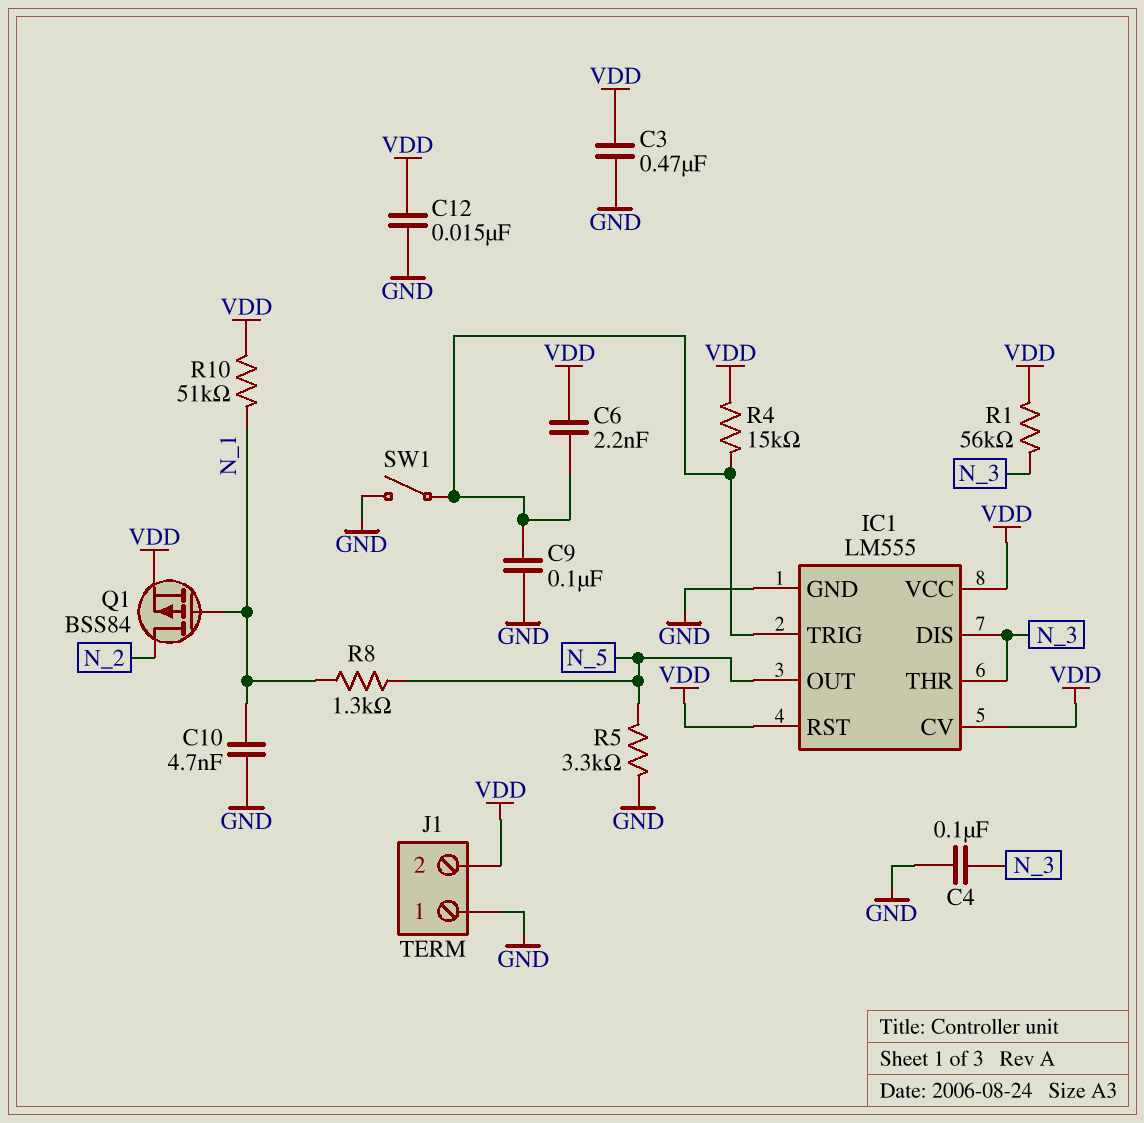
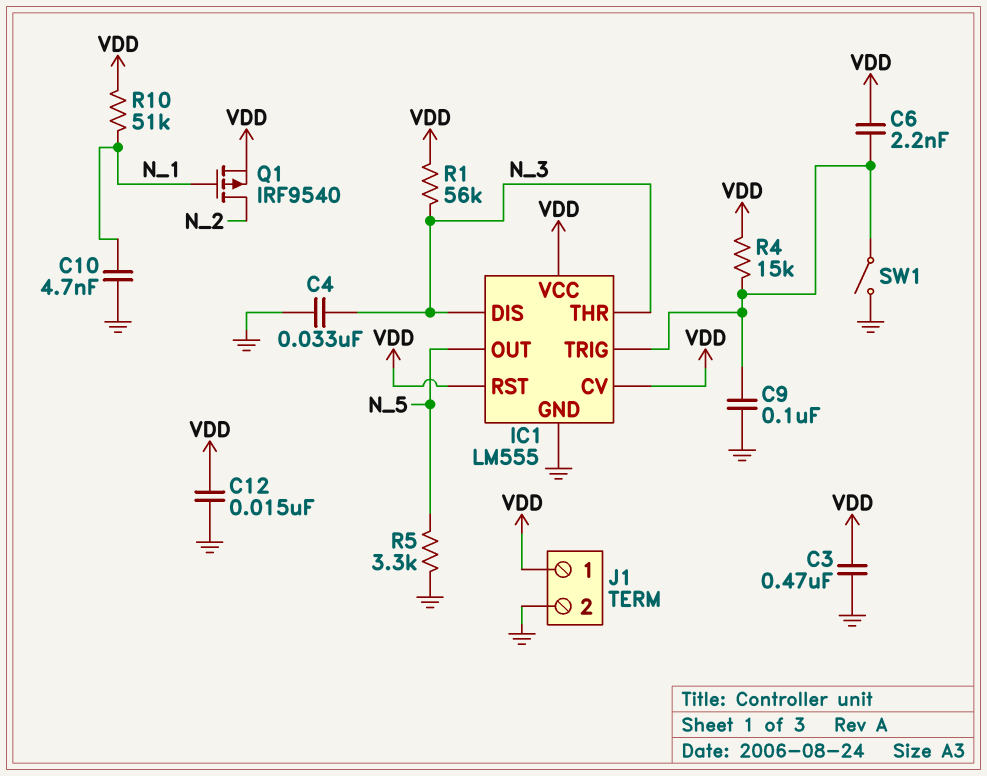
C4: 100nF (GND, N_3) -> 33nF (GND, N_3)
J1 pin 1: GND -> VDD
J1 pin 2: VDD -> GND
Q1: PMOS BSS84 (G N_1, D N_2, S VDD) -> PMOS IRF9540 (G N_1, D N_2, S VDD)
R8: 1.3k (N_1, N_5) -> none

